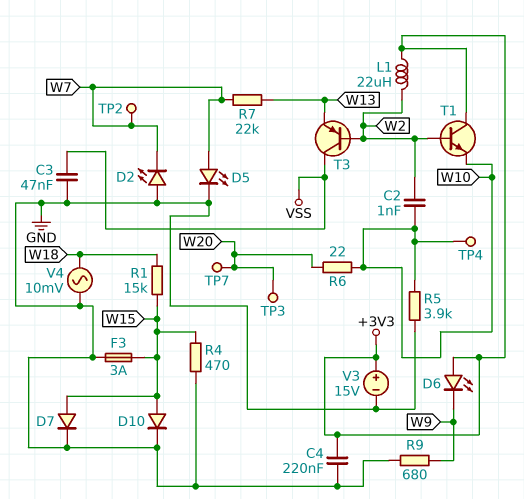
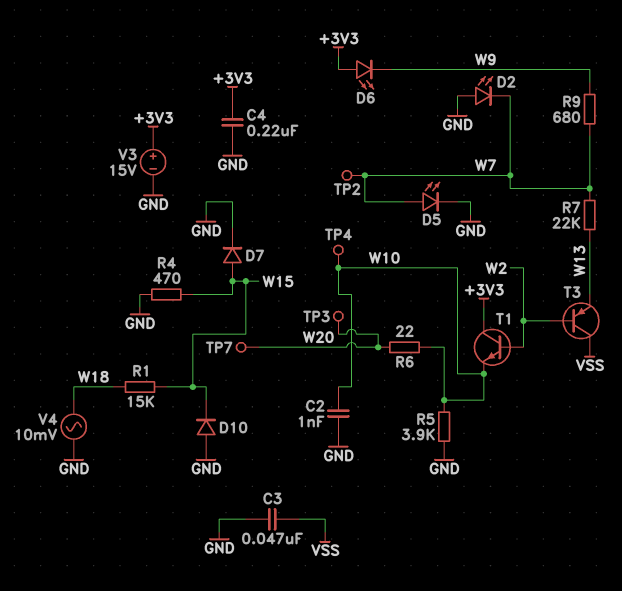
C2: 1nF (W2, W10) -> 1nF (GND, W10)
D10: diode (A W15, K GND) -> diode (A GND, K W15)
F3: 3A (GND, W15) -> none
L1: 22uH (+3V3, W2) -> none
R9: 680 (GND, W9) -> 680 (W7, W9)

